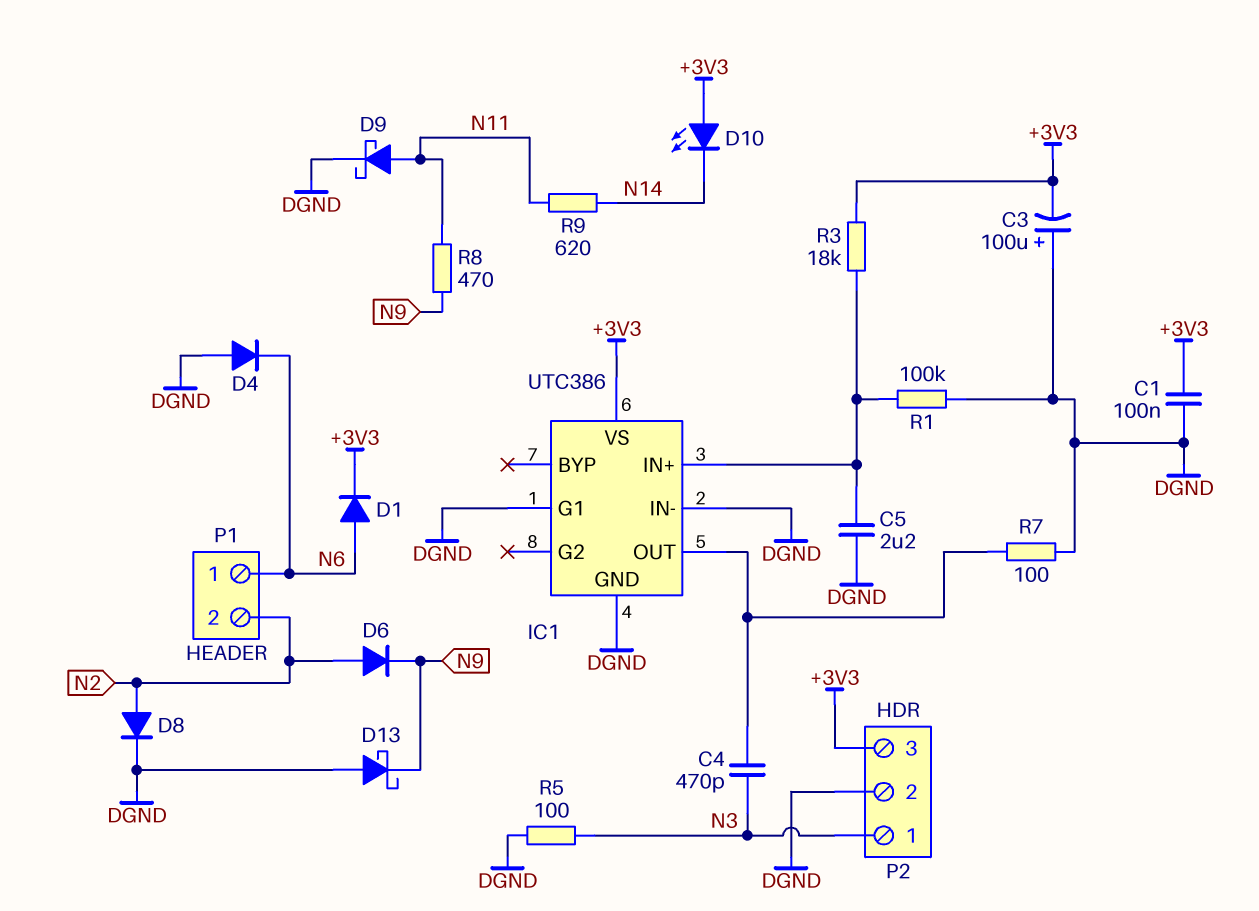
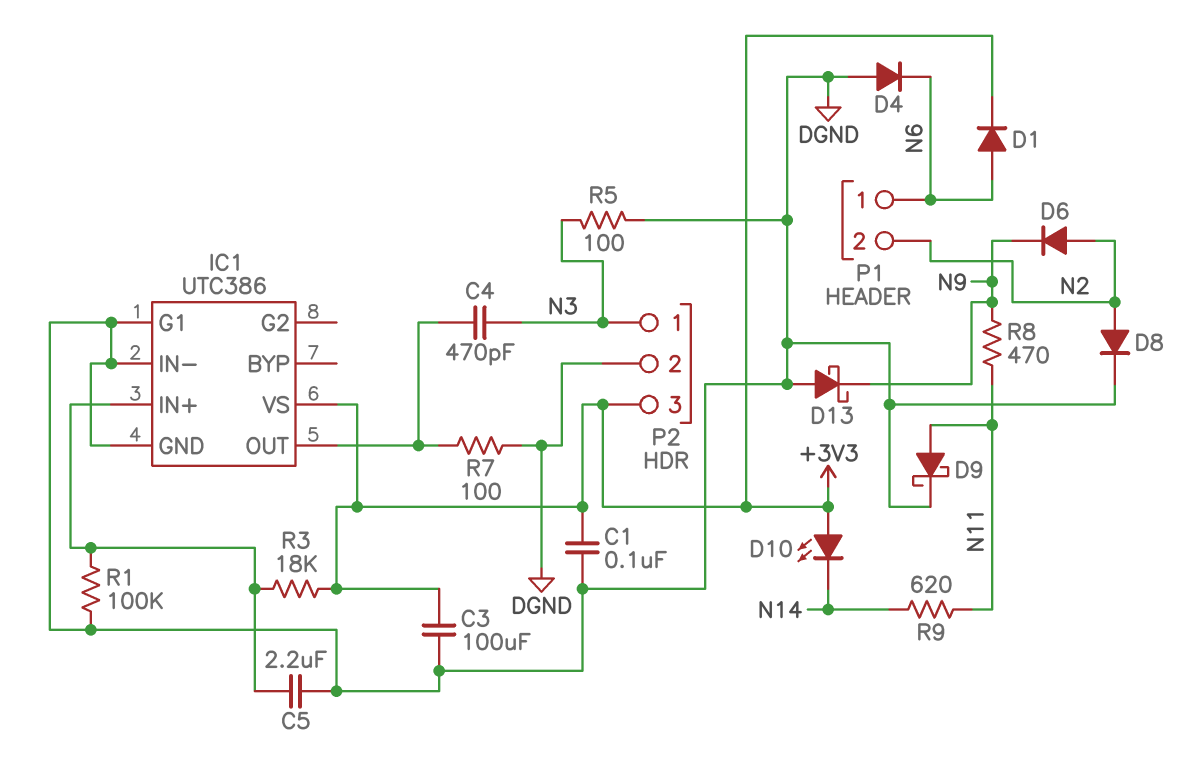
C3: 100uF (plus DGND, minus +3V3) -> 100uF (+3V3, DGND)

